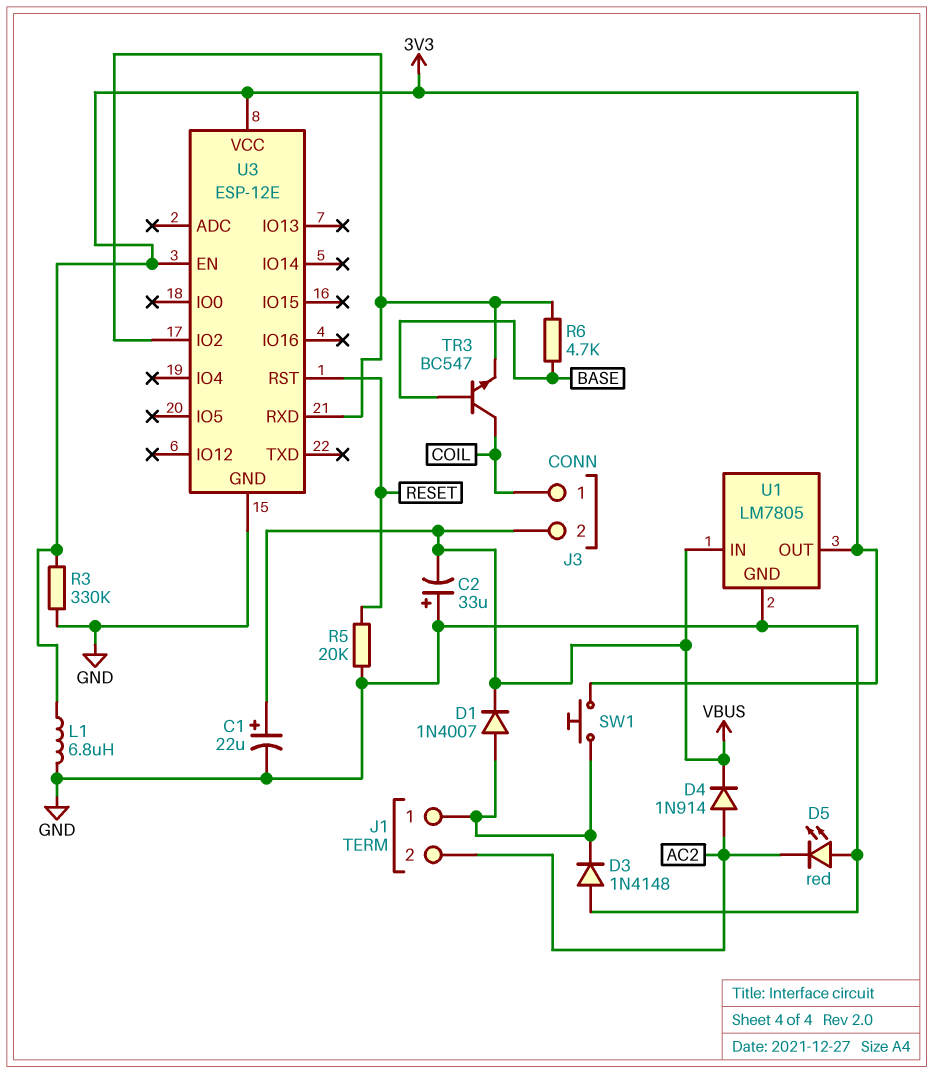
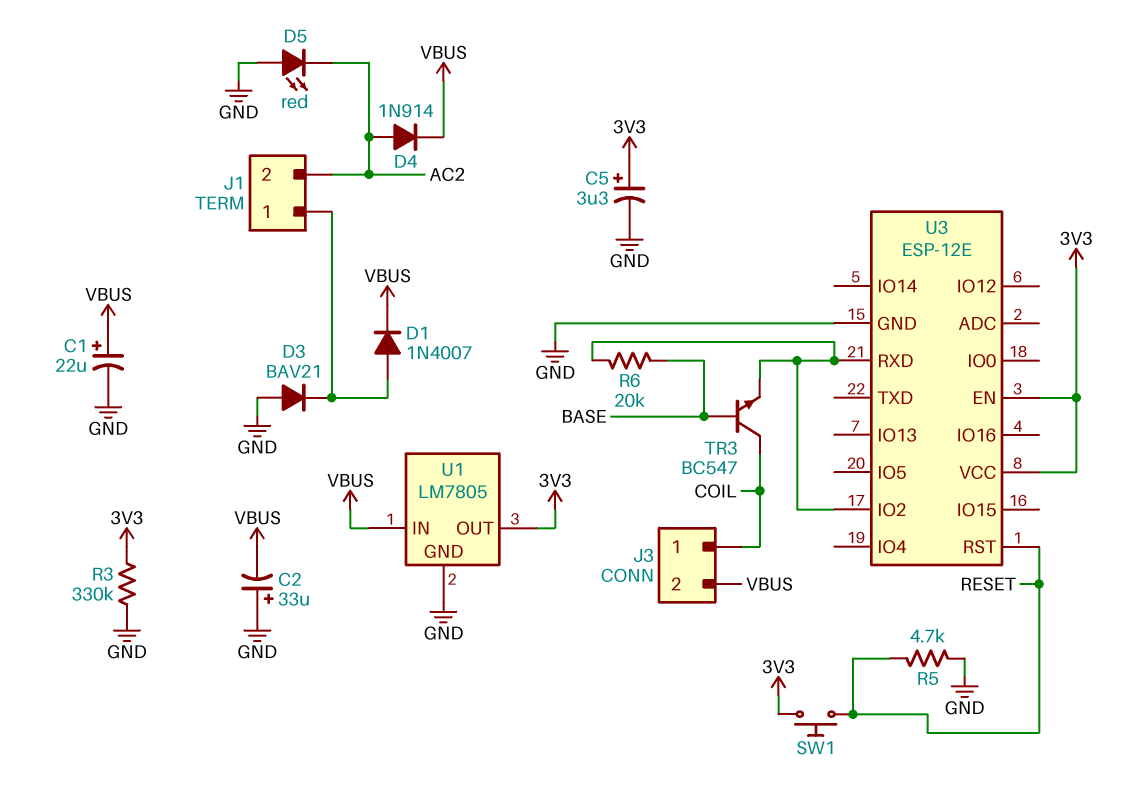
C5: none -> 3.3uF (plus 3V3, minus GND)
D3: diode 1N4148 (A GND, K J1/1) -> diode BAV21 (A GND, K J1/1)
L1: 6.8uH (3V3, GND) -> none
R5: 20k (GND, RESET) -> 4.7k (GND, RESET)
R6: 4.7k (BASE, U3/IO2) -> 20k (BASE, U3/IO2)
SW1: button (3V3, J1/1) -> button (3V3, RESET)

